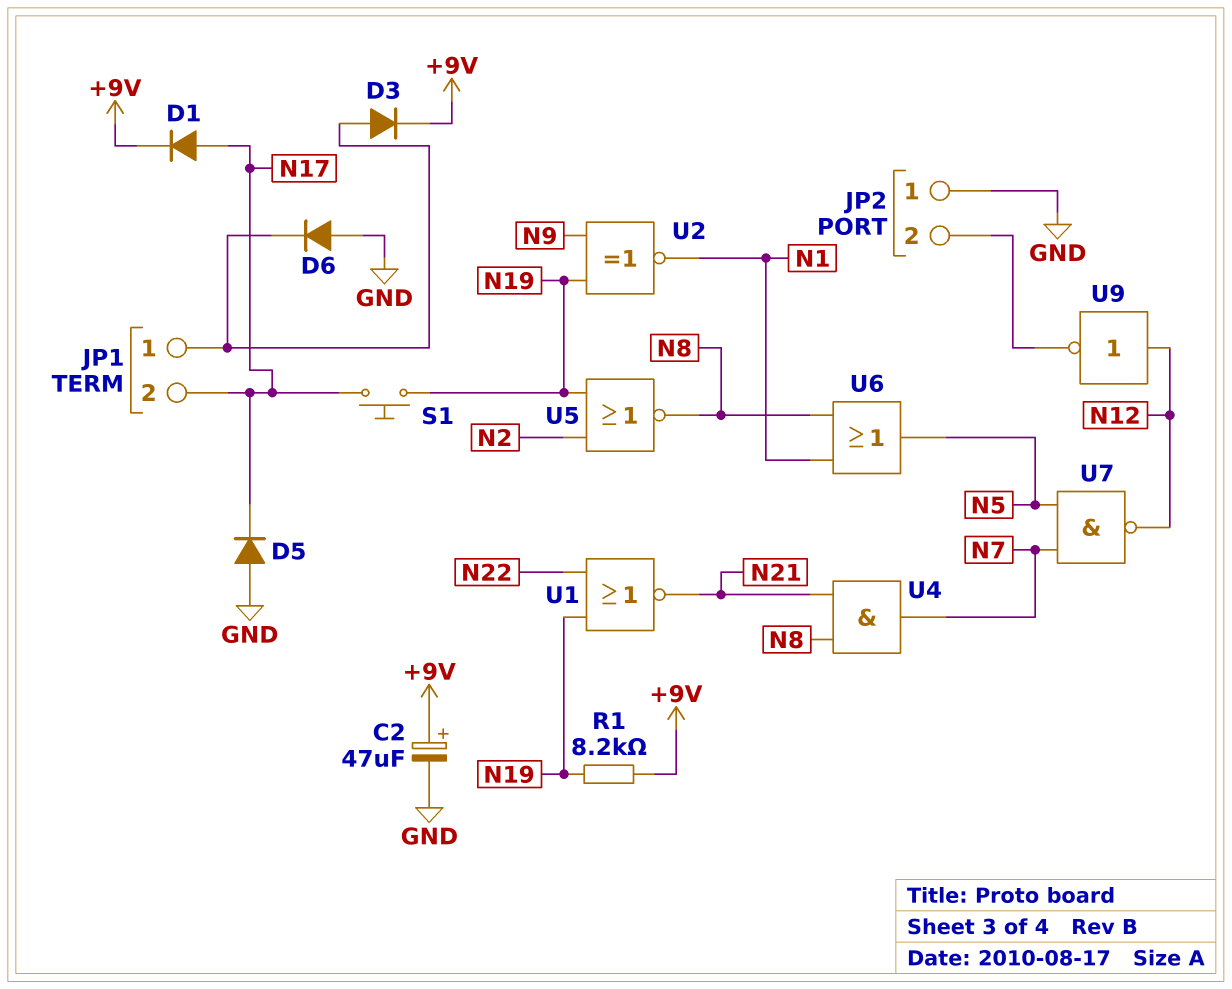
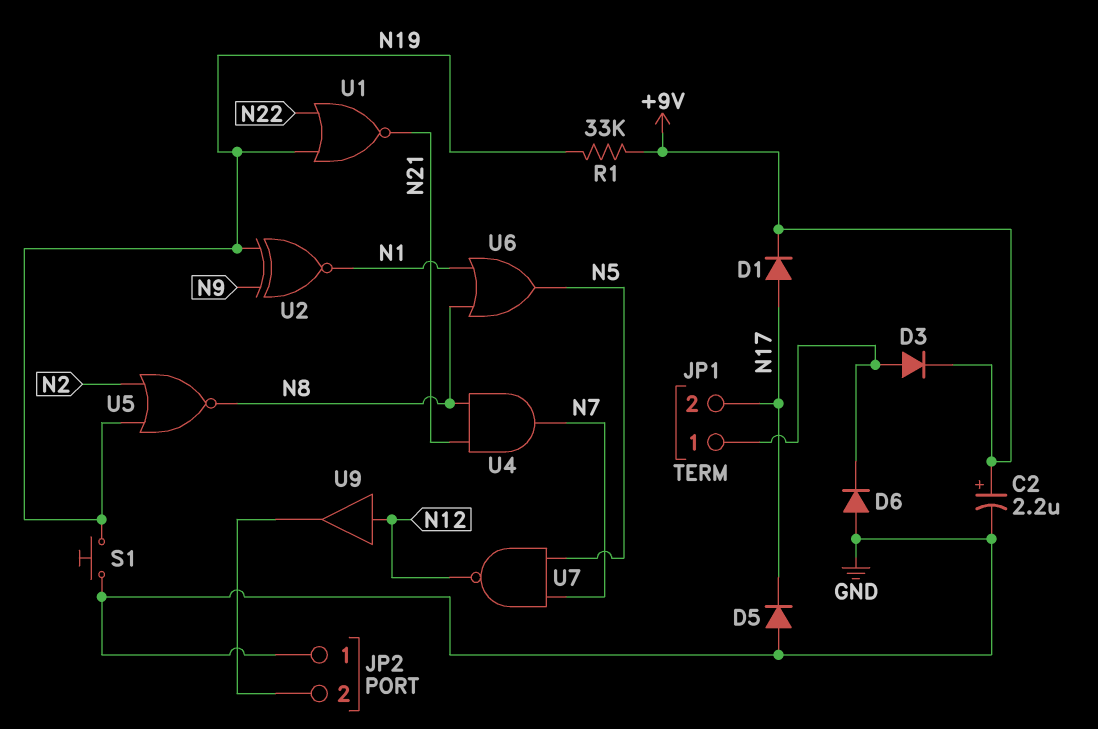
C2: 47uF (plus +9V, minus GND) -> 2.2uF (plus +9V, minus GND)
R1: 8.2k (+9V, N19) -> 33k (+9V, N19)
S1: button (N17, N19) -> button (GND, N19)
U9: NOT (in N12, out JP2/2) -> buffer (in N12, out JP2/2)

